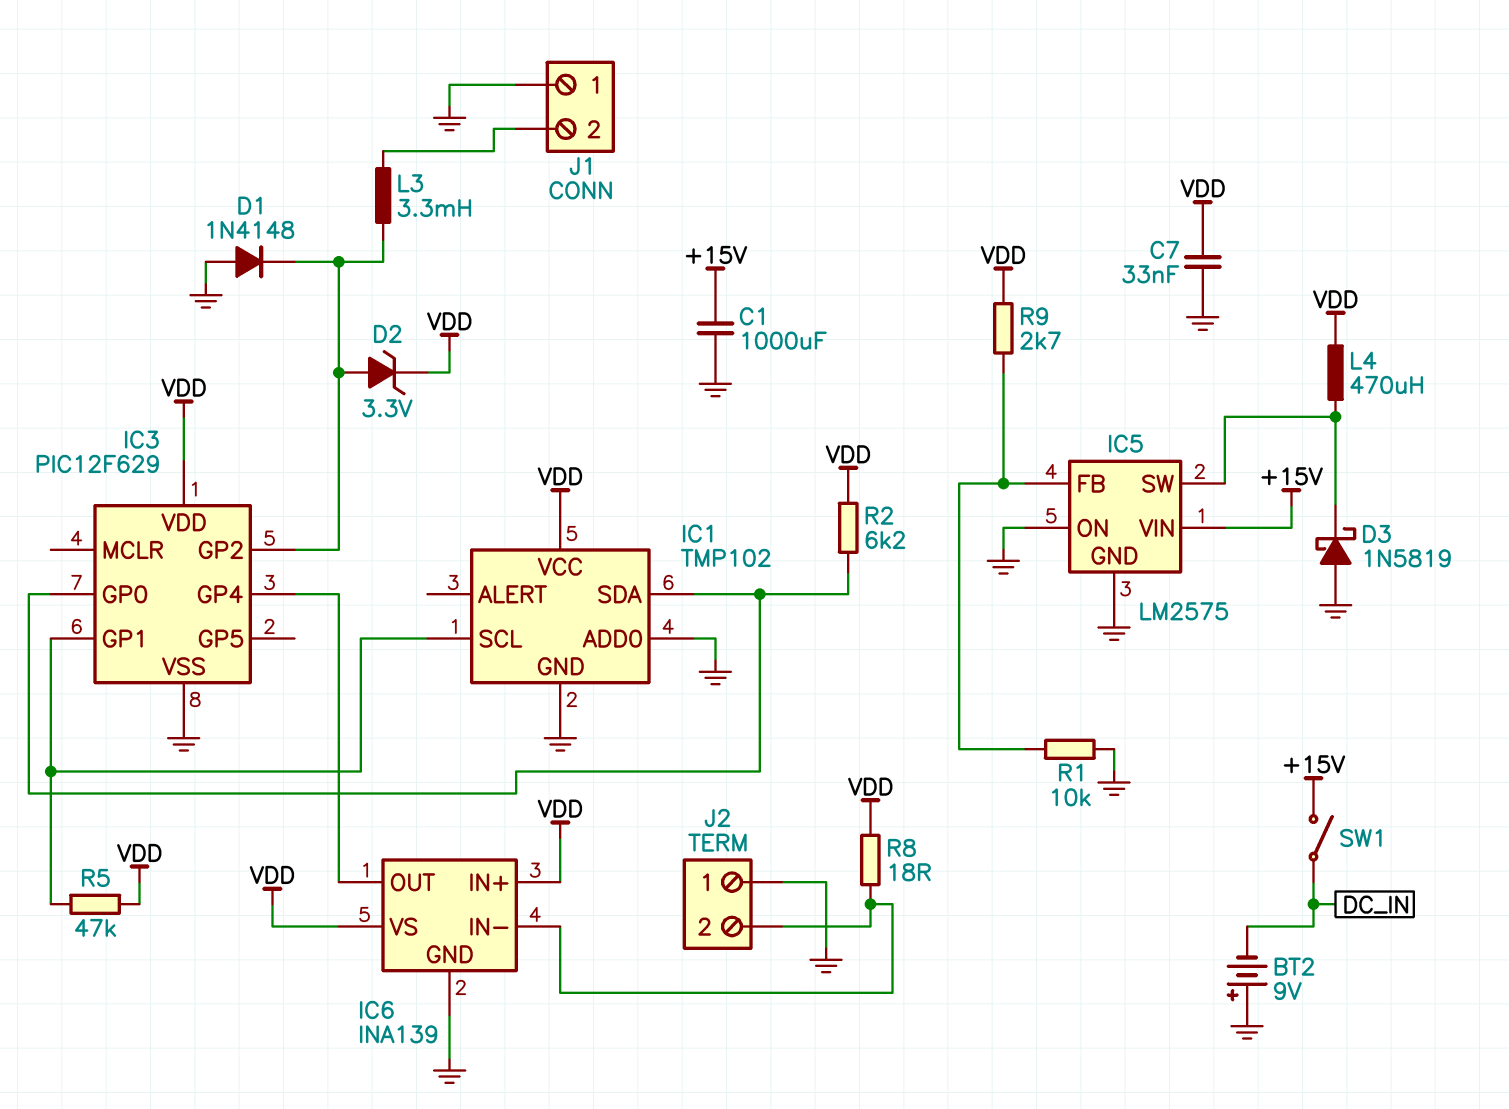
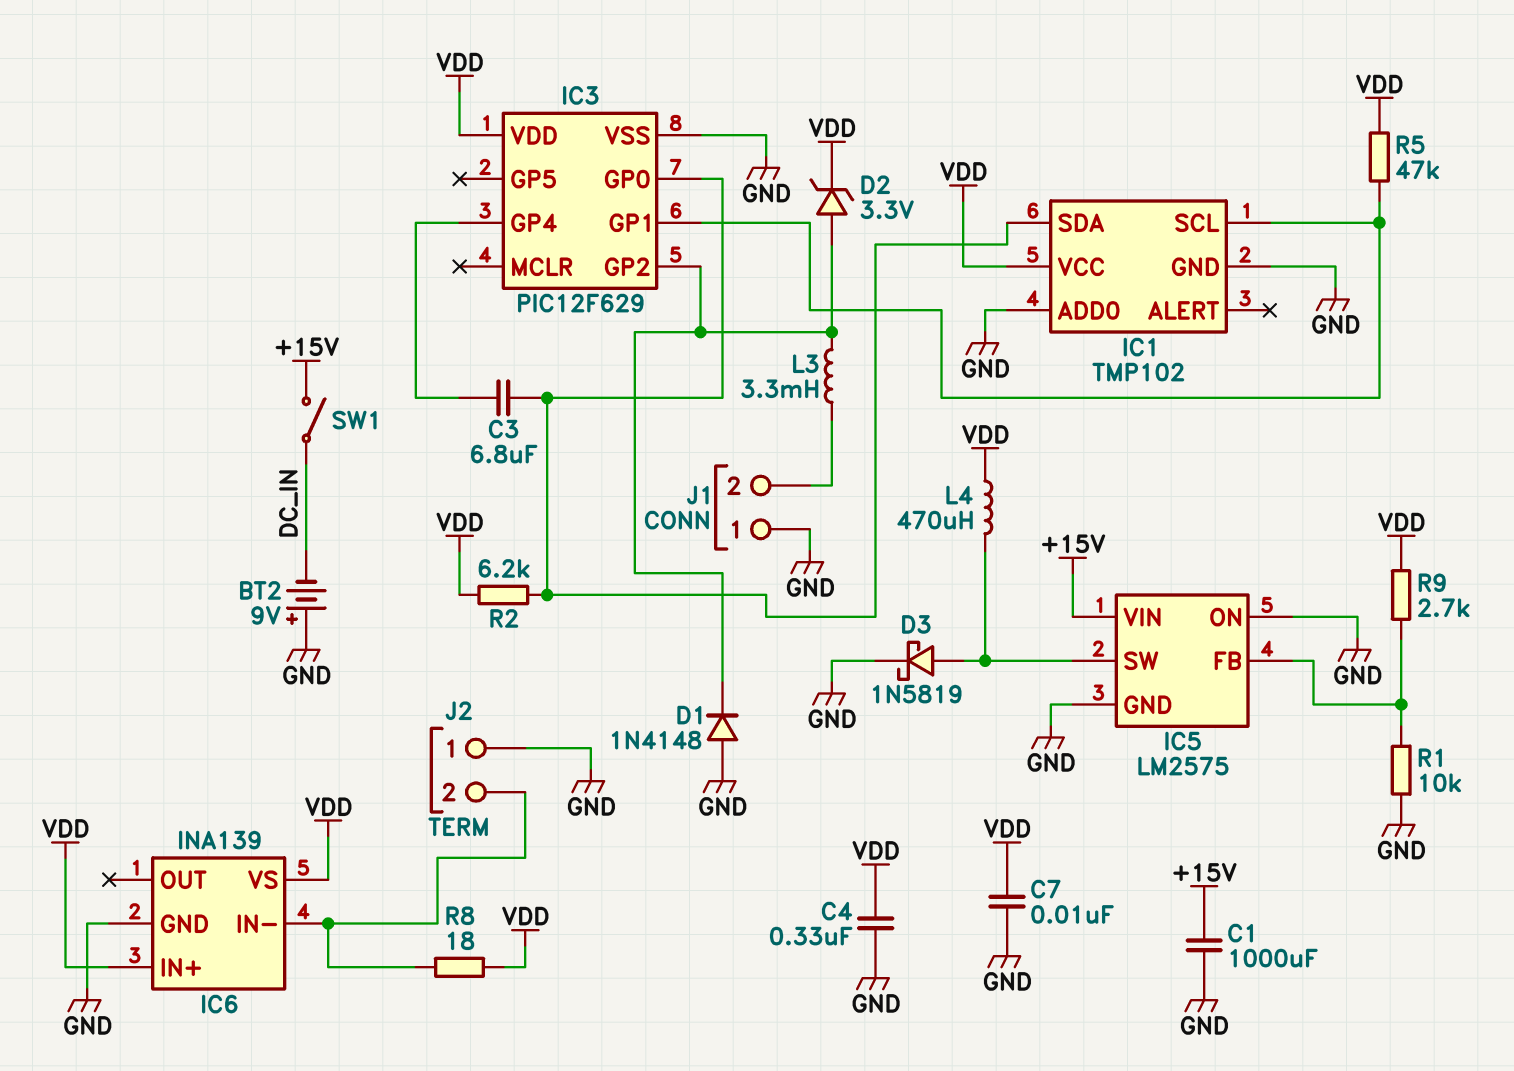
C3: none -> 6.8uF (IC1/SDA, IC3/GP4)
C4: none -> 330nF (GND, VDD)
C7: 33nF (GND, VDD) -> 10nF (GND, VDD)
D3: schottky 1N5819 (A GND, K IC5/SW) -> schottky 1N5819 (A IC5/SW, K GND)
IC6 pin OUT: IC3/GP4 -> none

